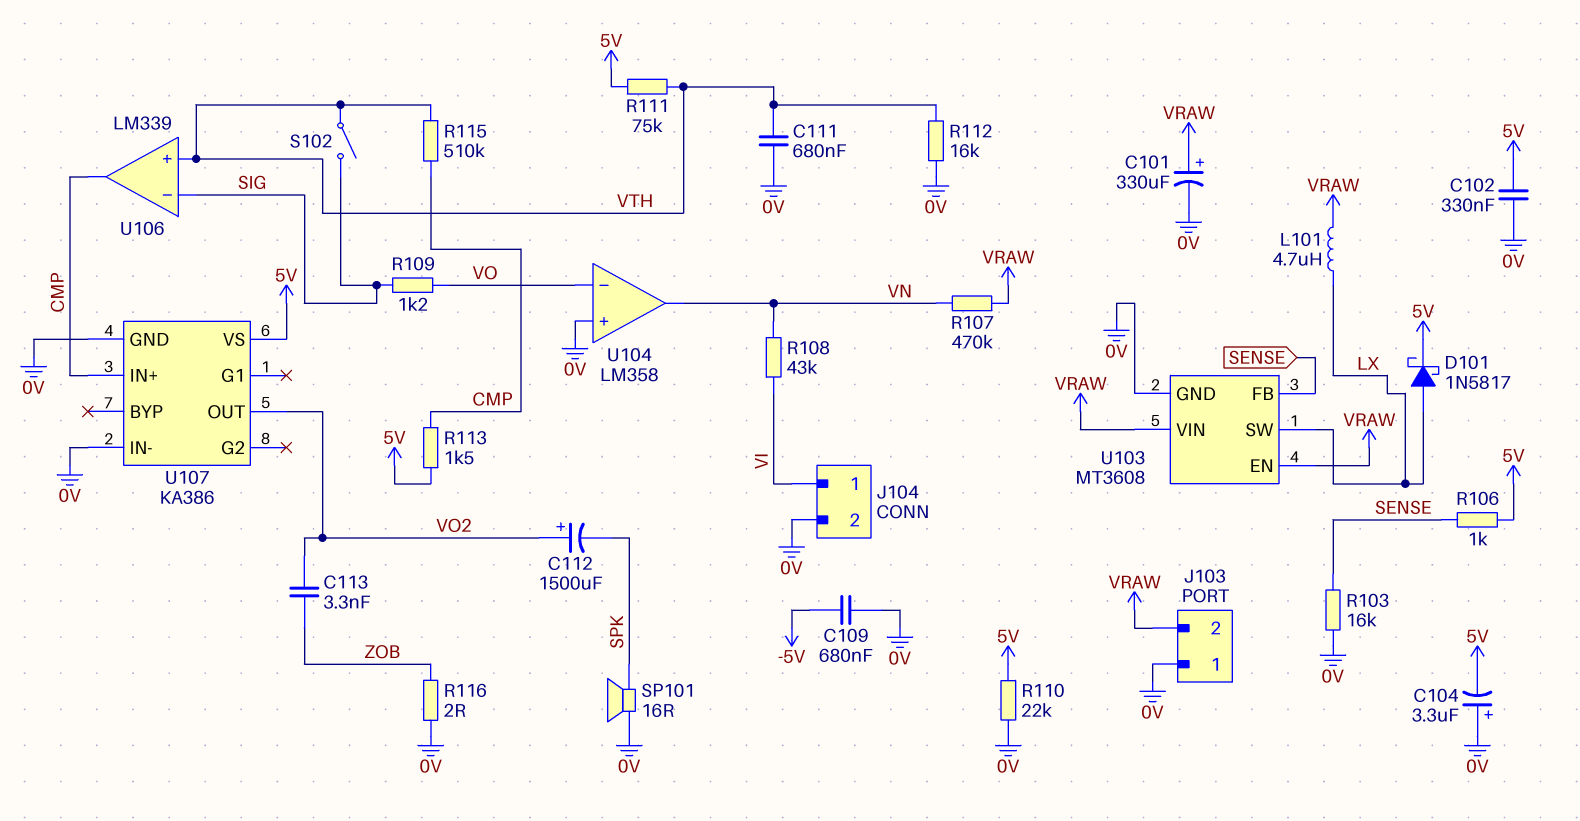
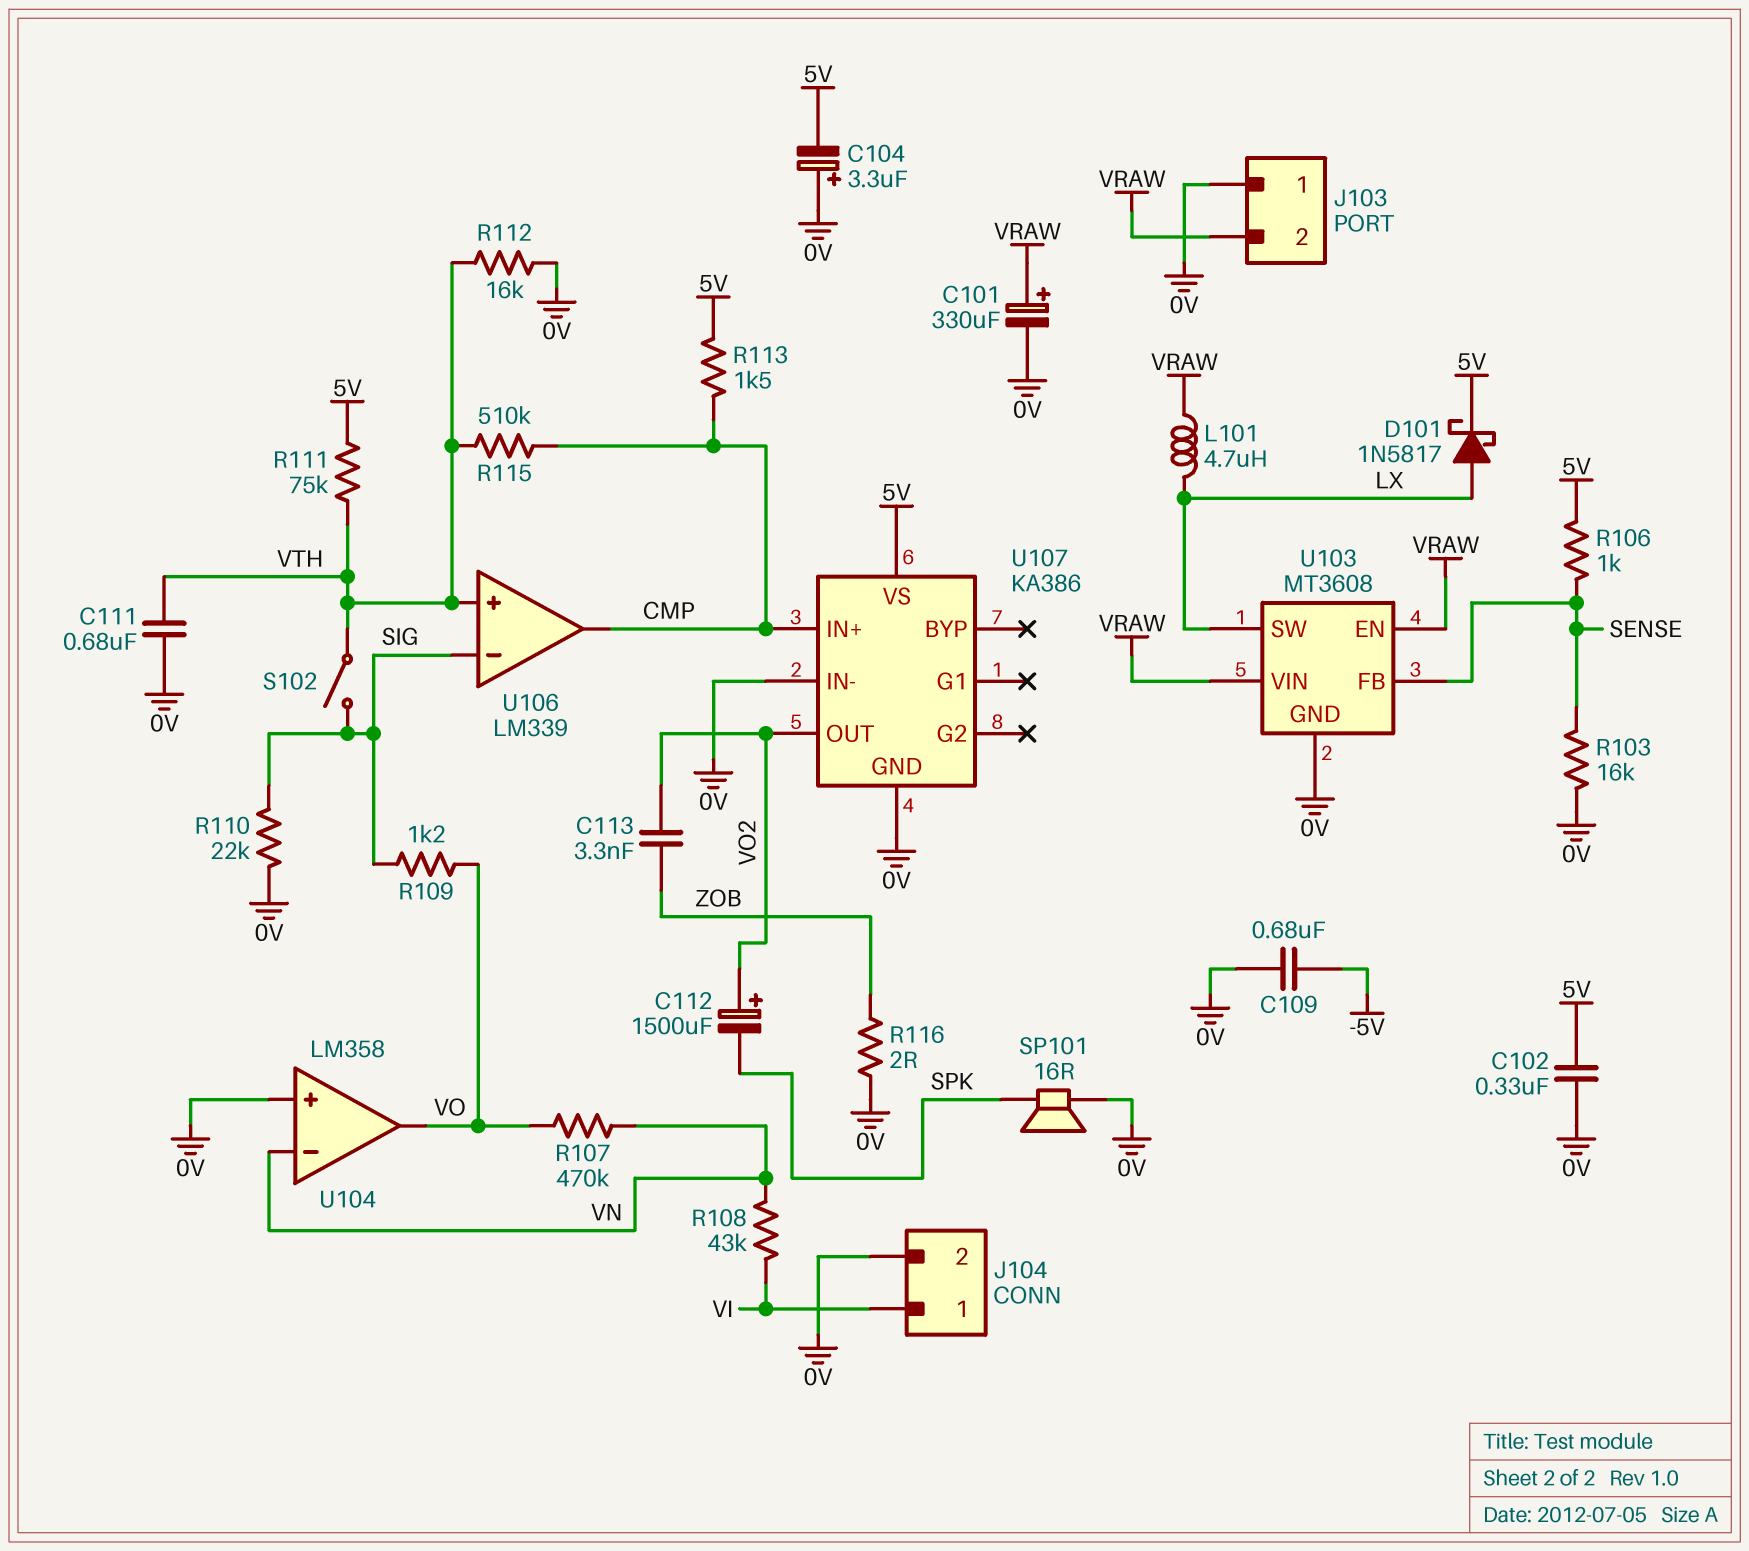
R107: 470k (VN, VRAW) -> 470k (VN, VO)
R110: 22k (0V, 5V) -> 22k (0V, SIG)
U104 pin in-: VO -> VN
U104 pin out: VN -> VO

